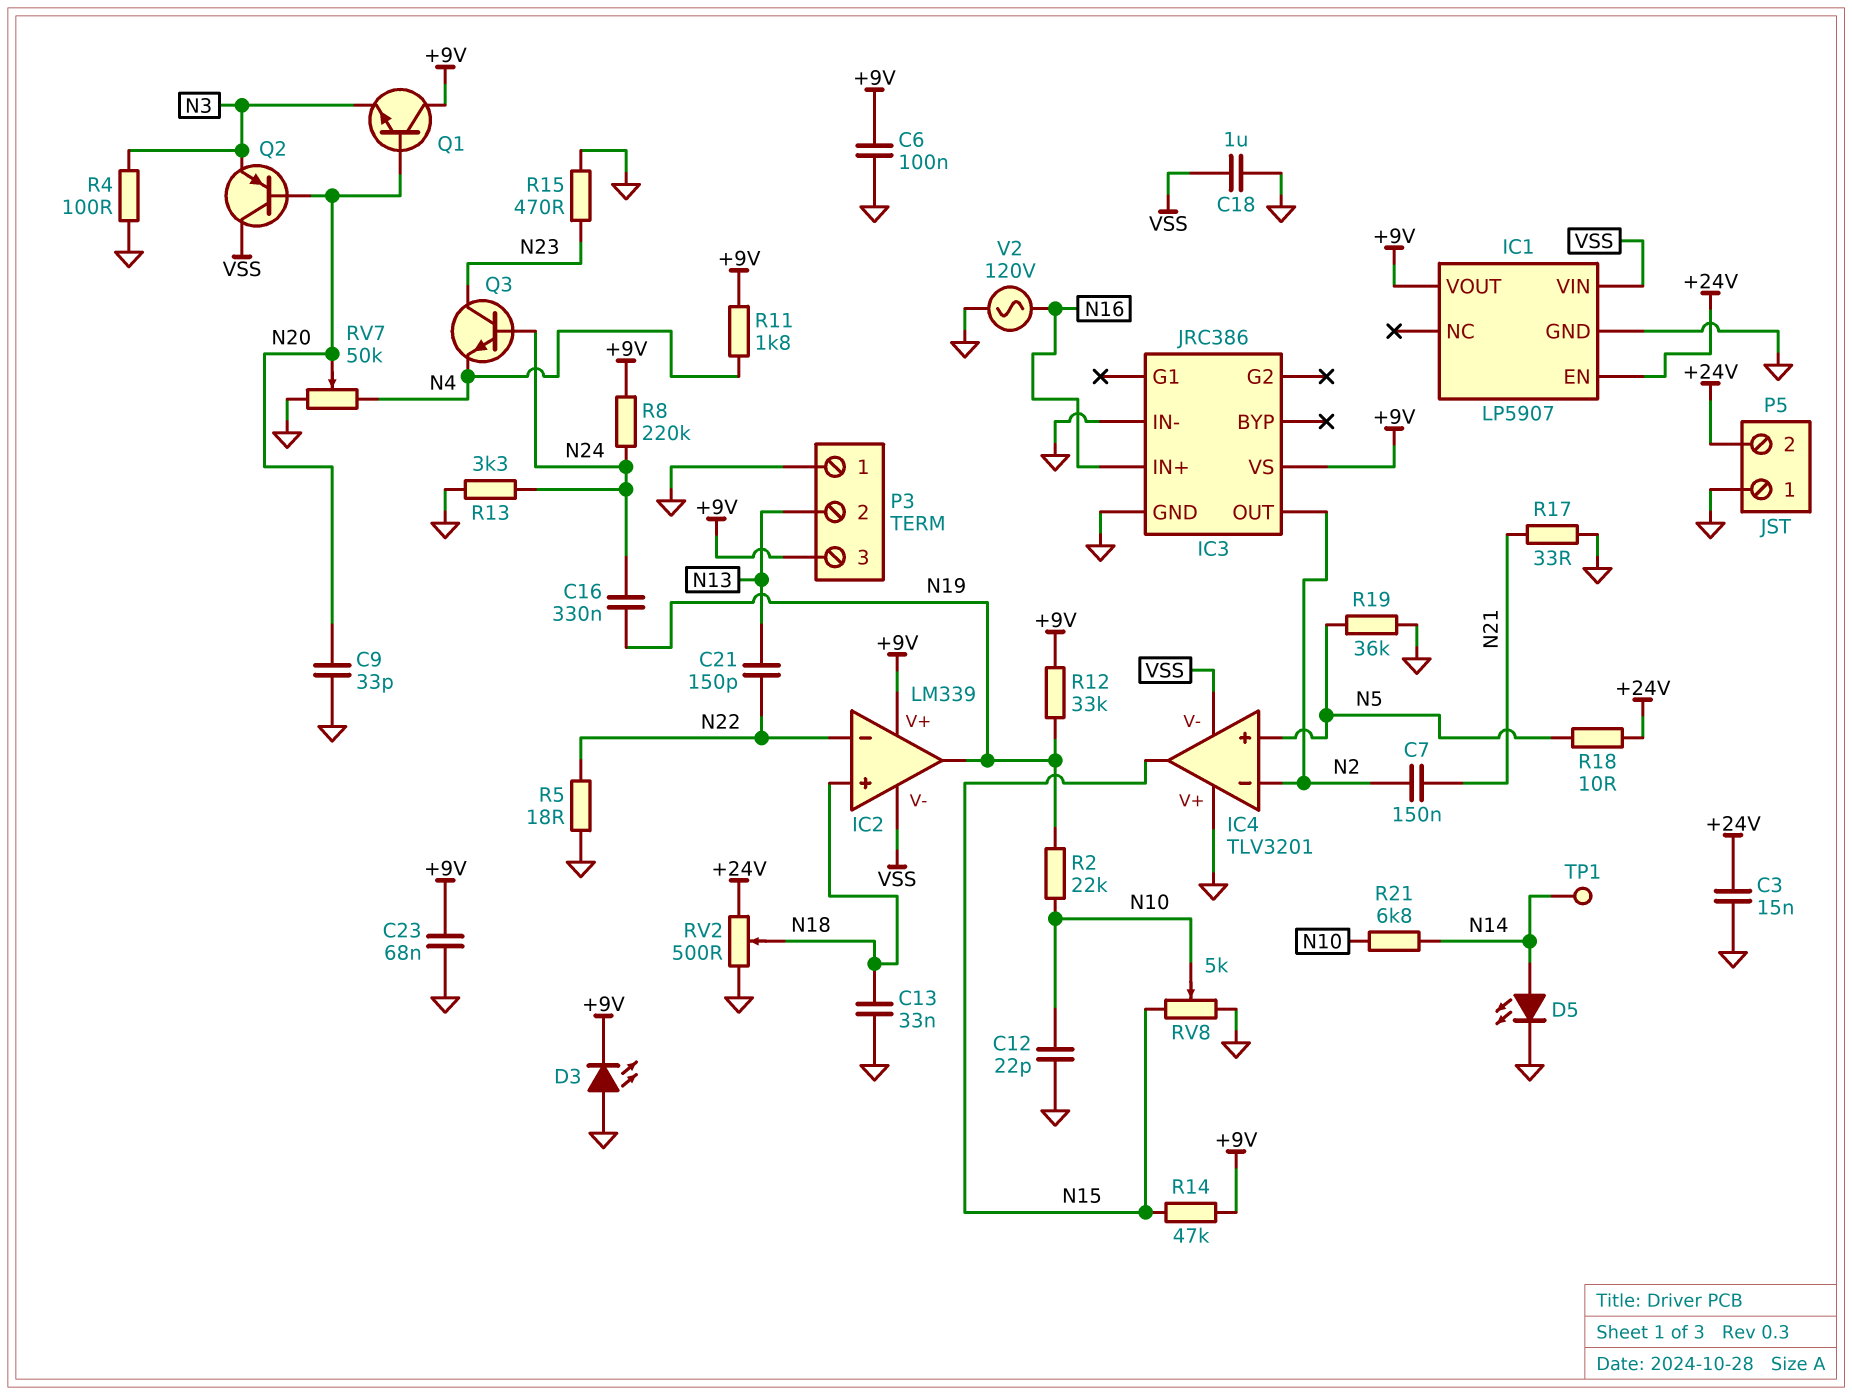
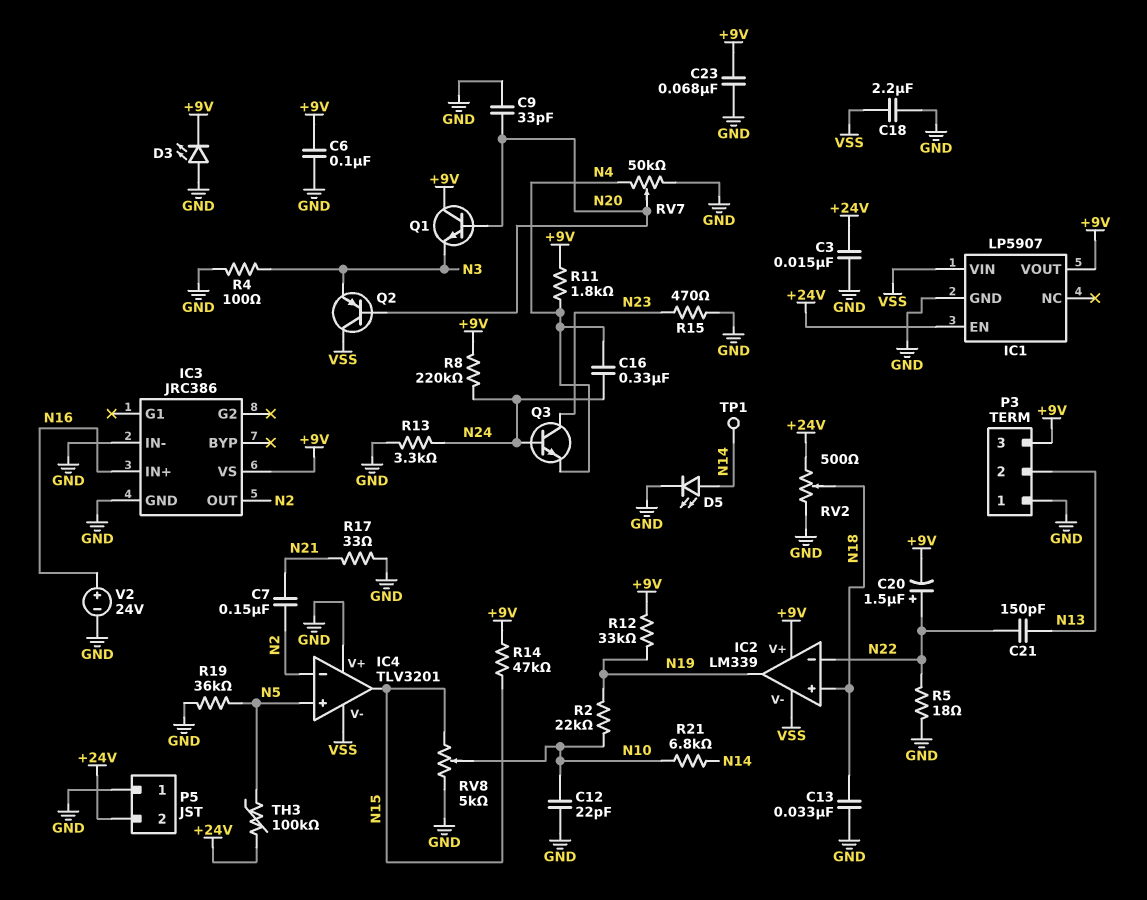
C16: 330nF (N19, N24) -> 330nF (N4, N24)
C18: 1uF (GND, VSS) -> 2.2uF (GND, VSS)
C20: none -> 1.5uF (plus N22, minus +9V)
R18: 10 (+24V, N5) -> none
TH3: none -> 100k (+24V, N5)
V2: AC 120V (GND, N16) -> 24V (plus N16, minus GND)

